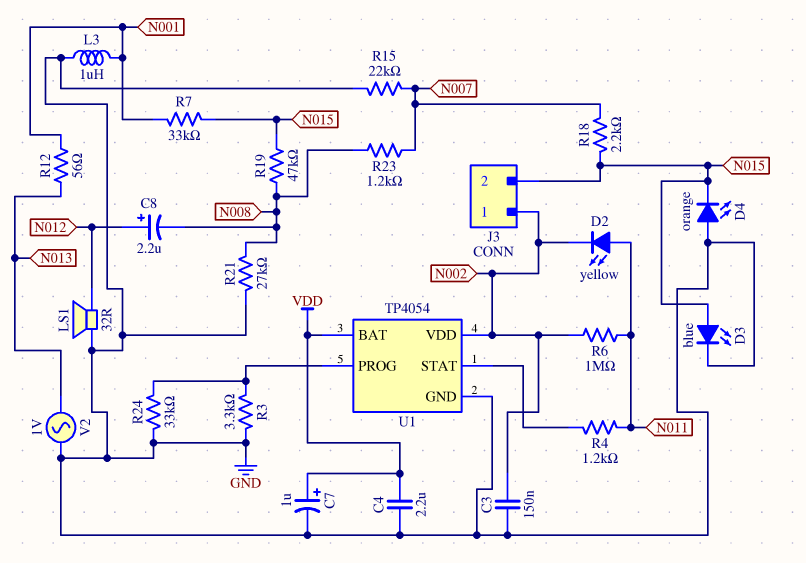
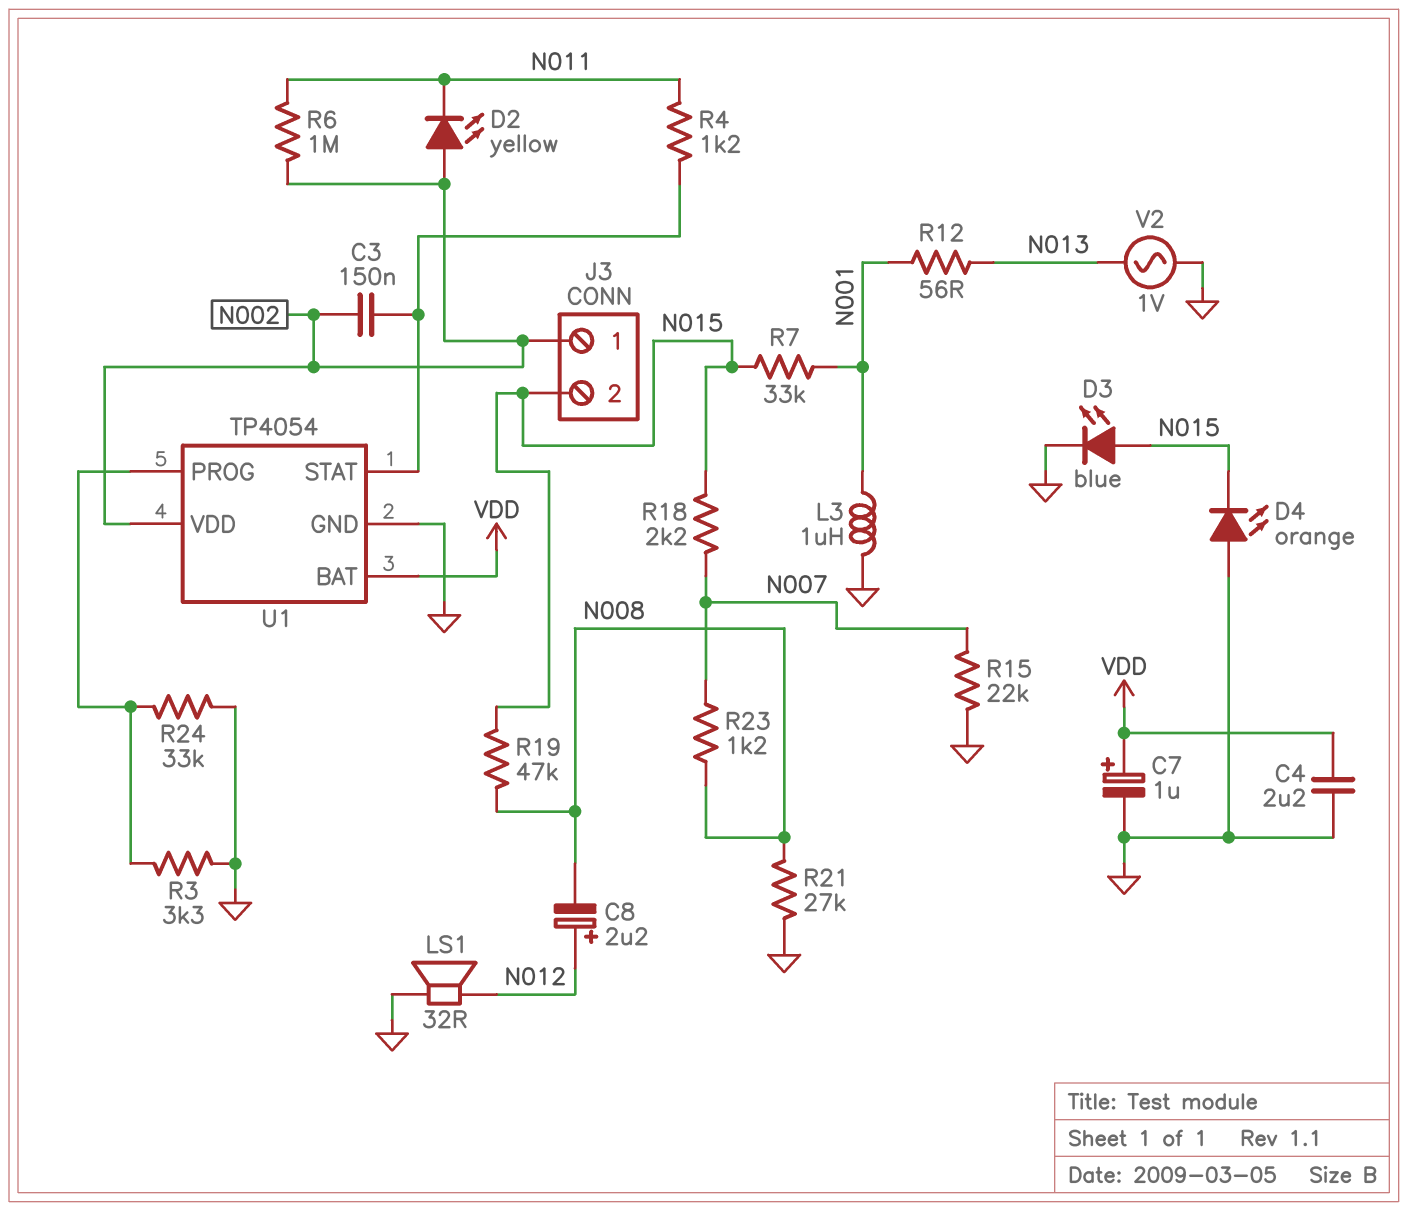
C3: 150nF (GND, N002) -> 150nF (N002, U1/STAT)
D2: LED yellow (A N011, K N002) -> LED yellow (A N002, K N011)

